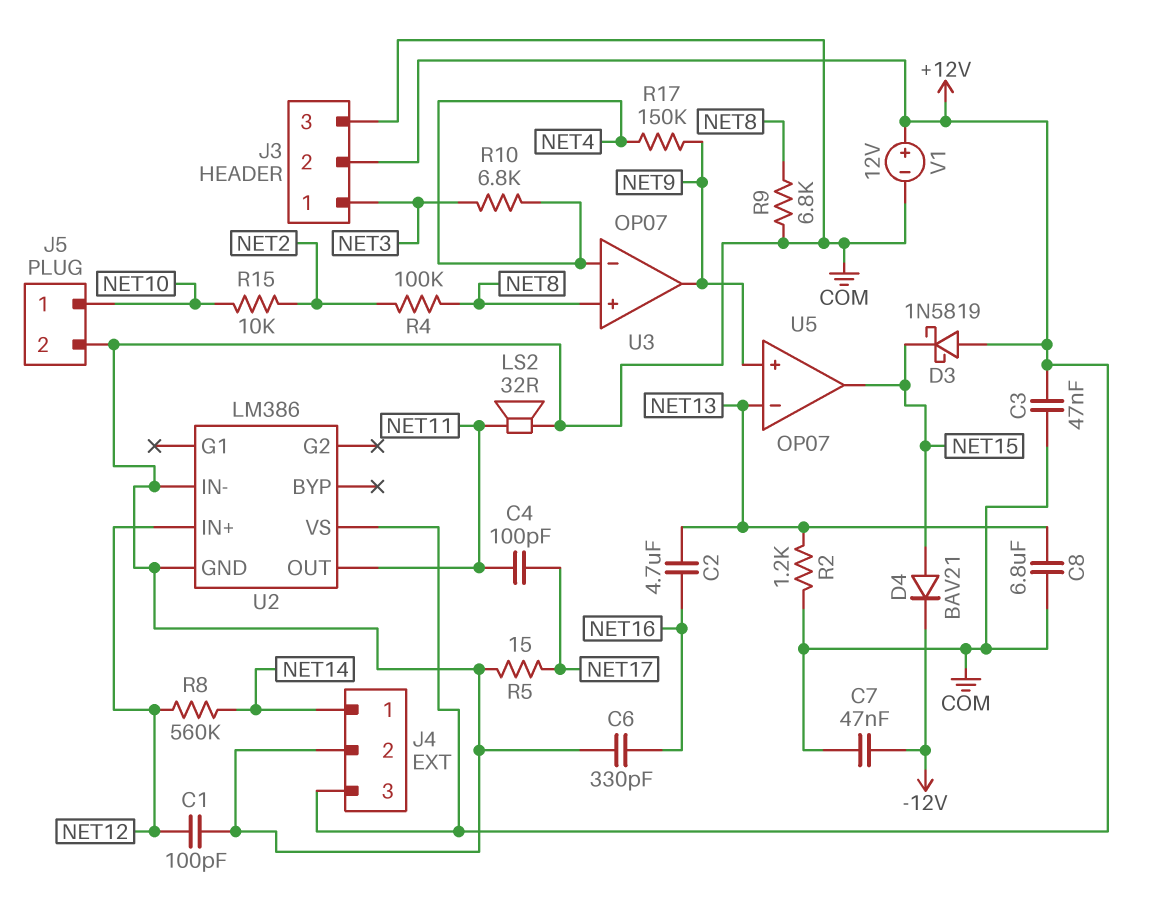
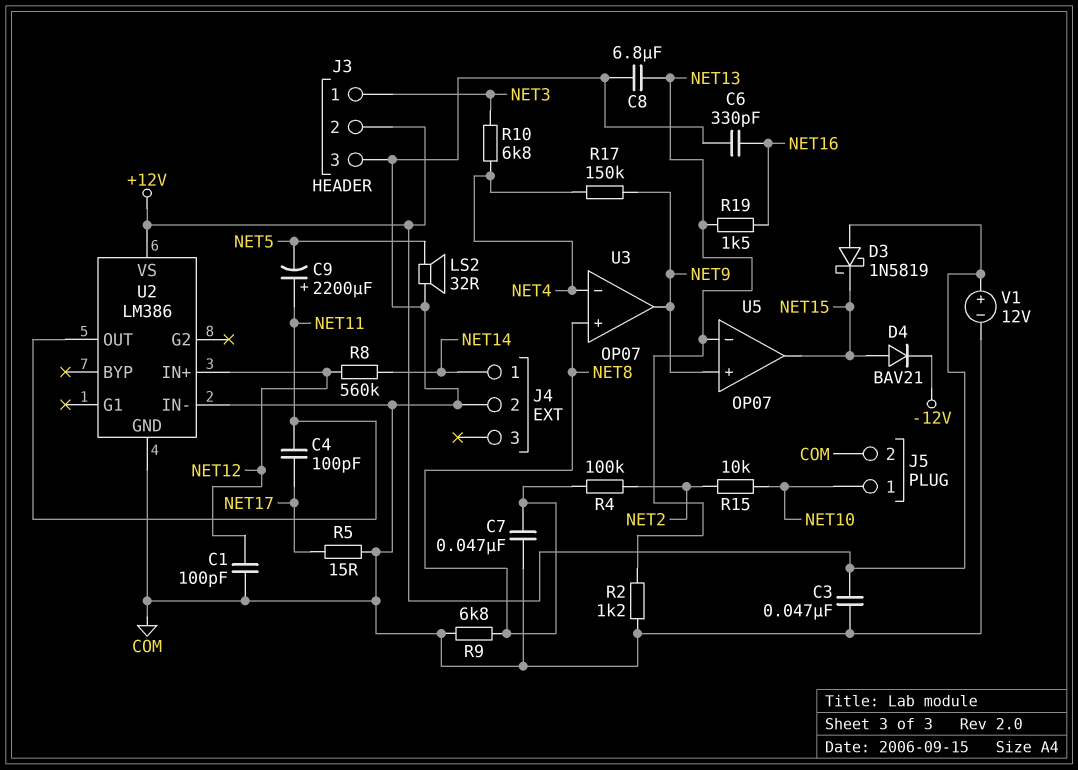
C2: 4.7uF (NET13, NET16) -> none
C7: 47nF (-12V, COM) -> 47nF (COM, NET8)
C9: none -> 2200uF (plus NET11, minus NET5)
J4 pin 3: +12V -> none
LS2: speaker 32R (COM, NET11) -> speaker 32R (COM, NET5)
R19: none -> 1.5k (NET13, NET16)

